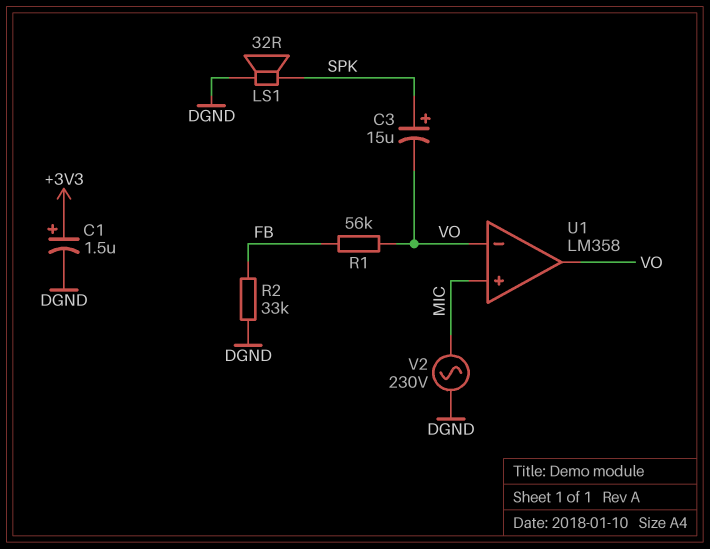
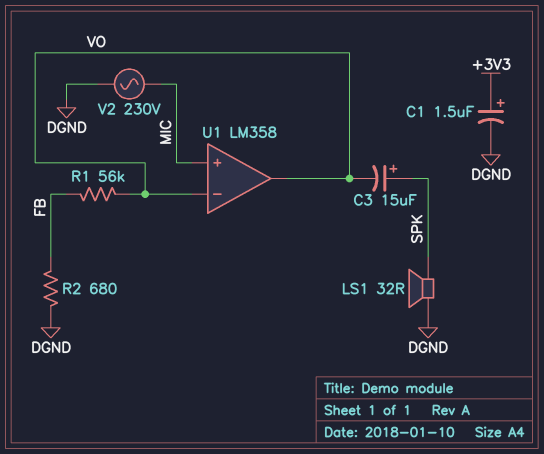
R2: 33k (DGND, FB) -> 680 (DGND, FB)

